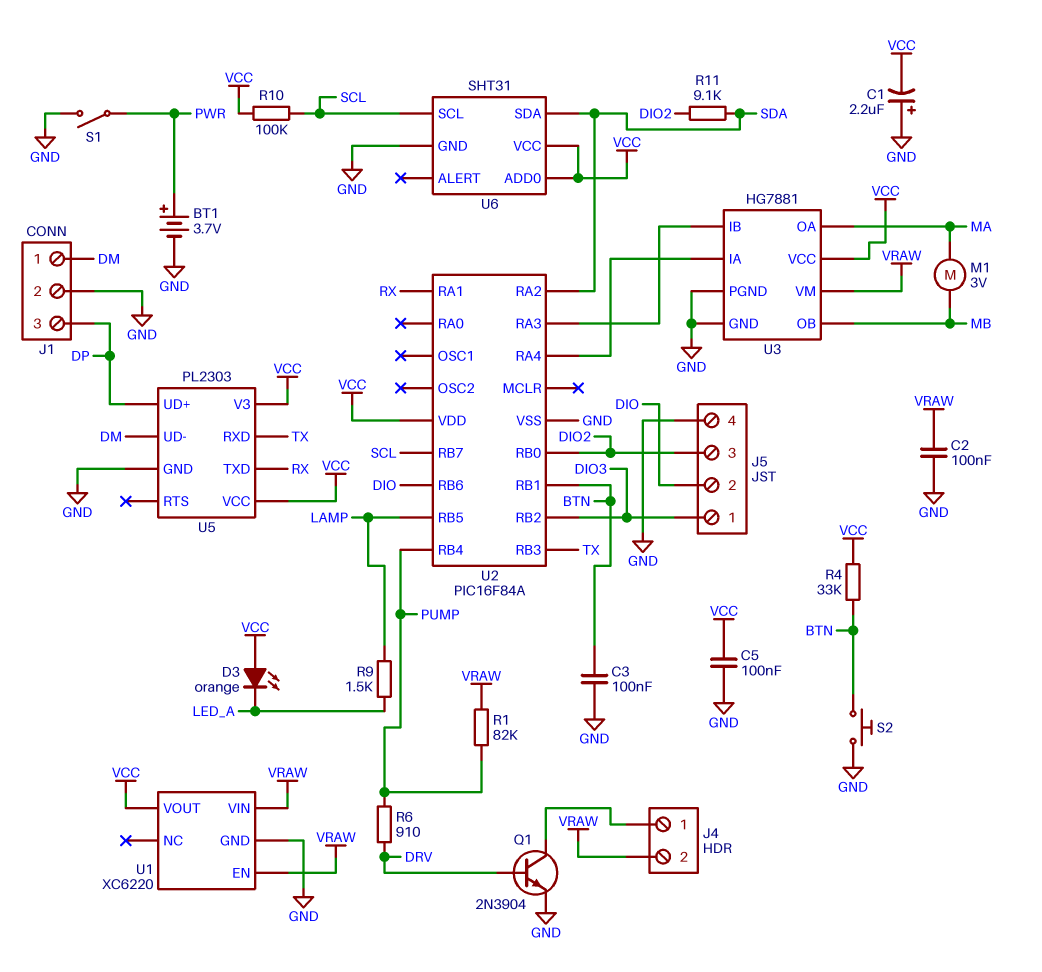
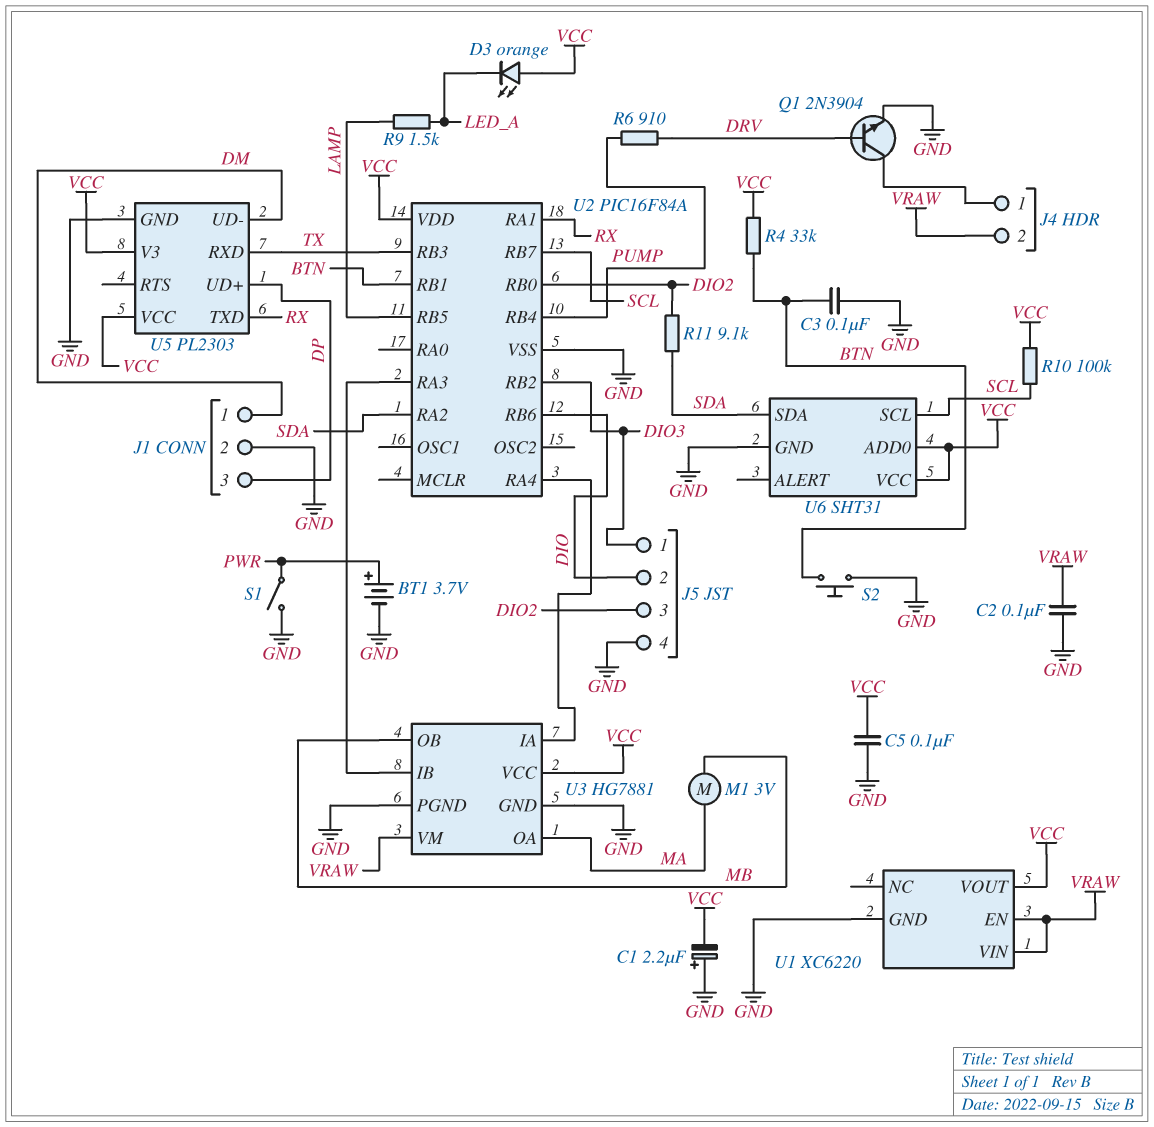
R1: 82k (PUMP, VRAW) -> none

